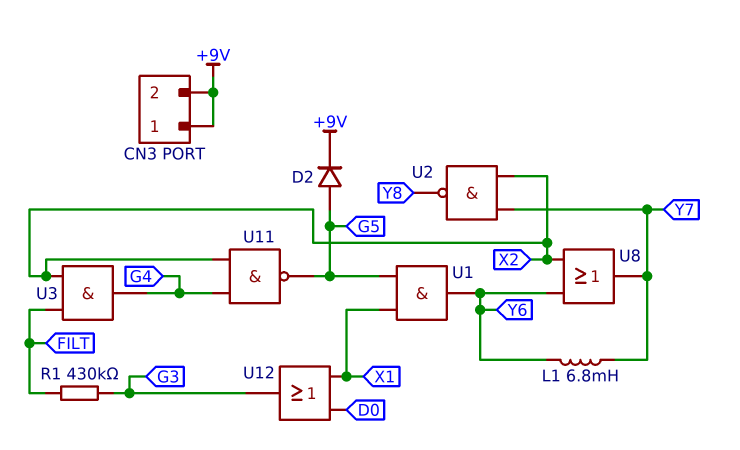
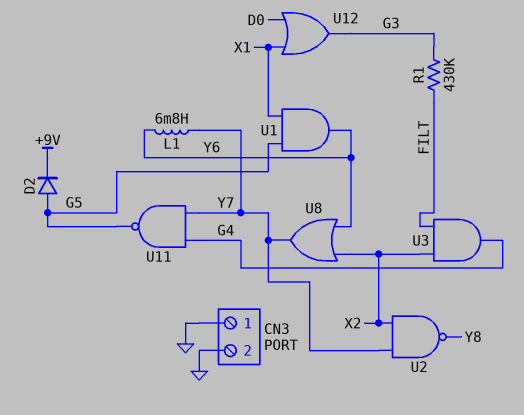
CN3 pin 1: +9V -> GND
CN3 pin 2: +9V -> GND
U11: NAND (in G4, in X2, out G5) -> NAND (in G4, in Y7, out G5)

